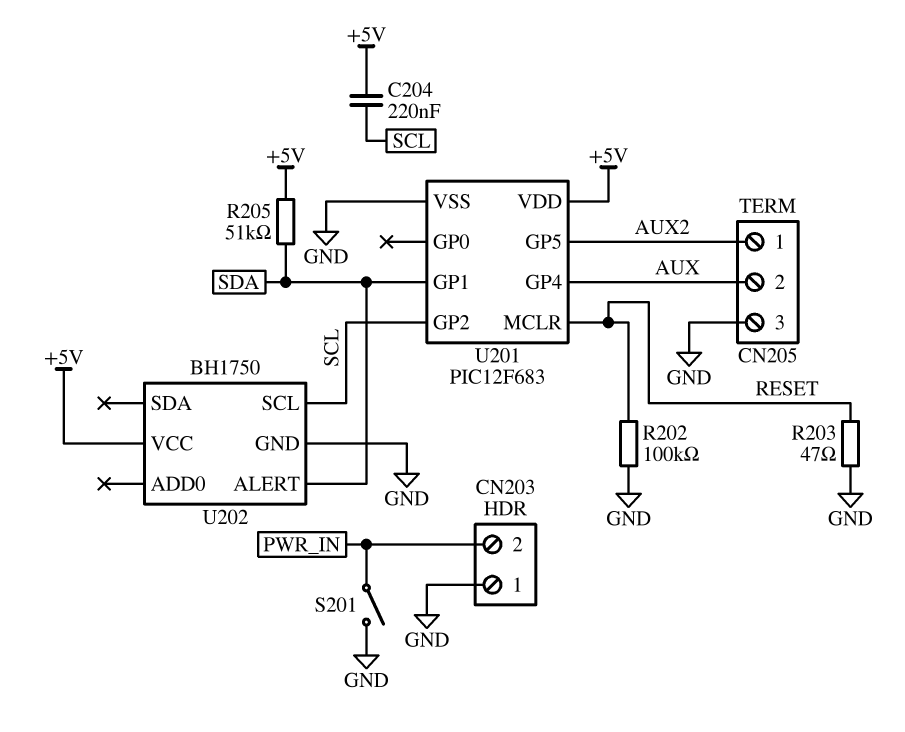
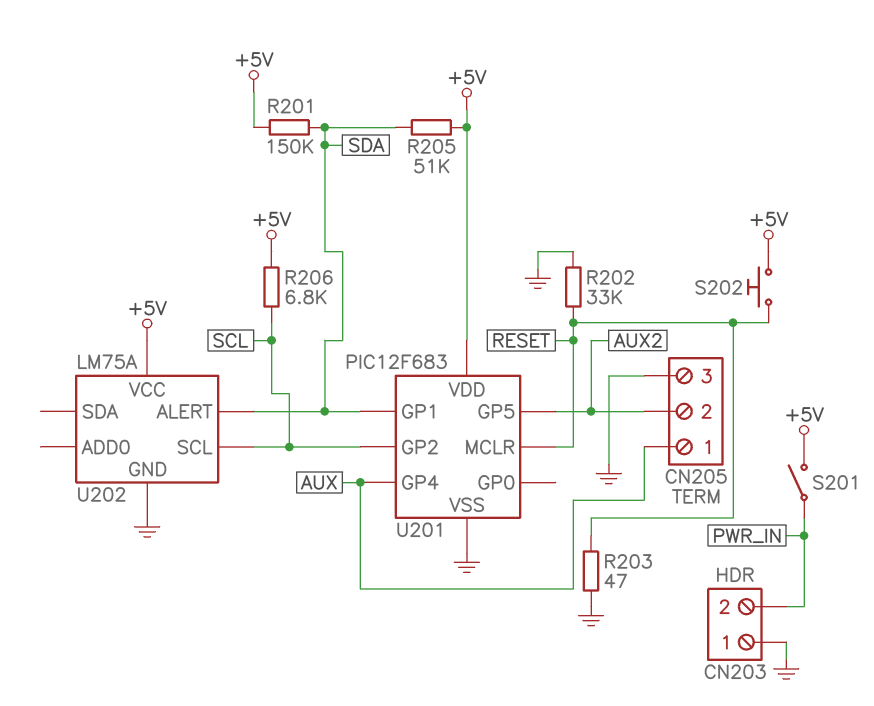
C204: 220nF (+5V, SCL) -> none
CN205 pin 1: AUX2 -> AUX
CN205 pin 2: AUX -> AUX2
R201: none -> 150k (+5V, SDA)
R202: 100k (GND, RESET) -> 33k (GND, RESET)
R206: none -> 6.8k (+5V, SCL)
S201: switch (GND, PWR_IN) -> switch (+5V, PWR_IN)
S202: none -> button (+5V, RESET)
U202: BH1750 -> LM75A

